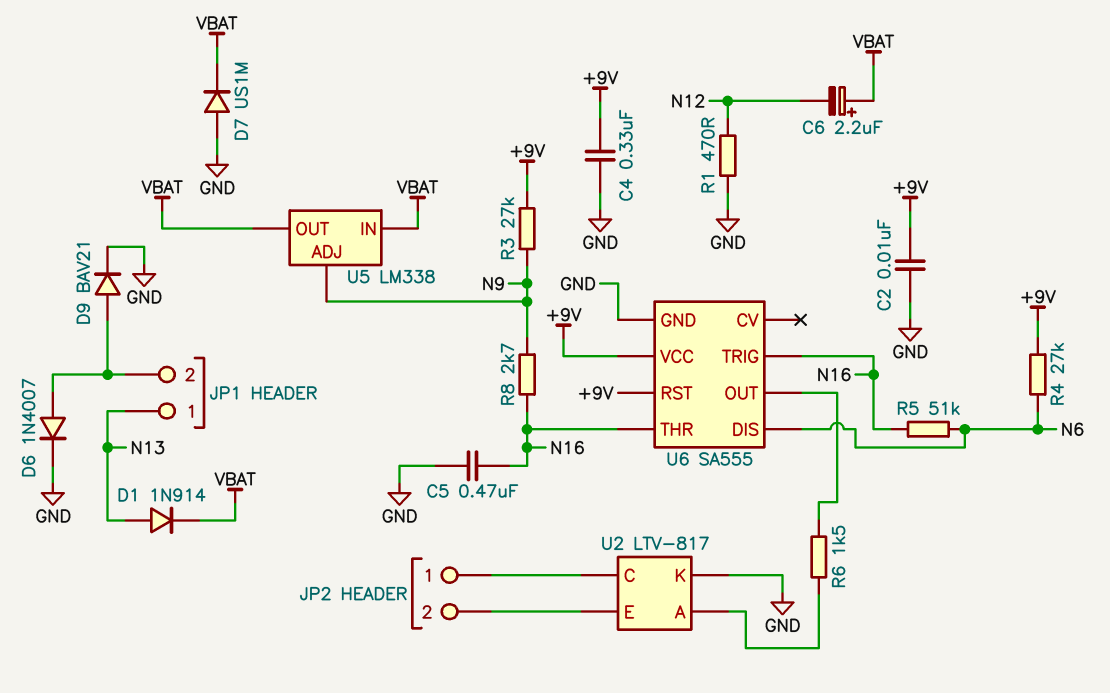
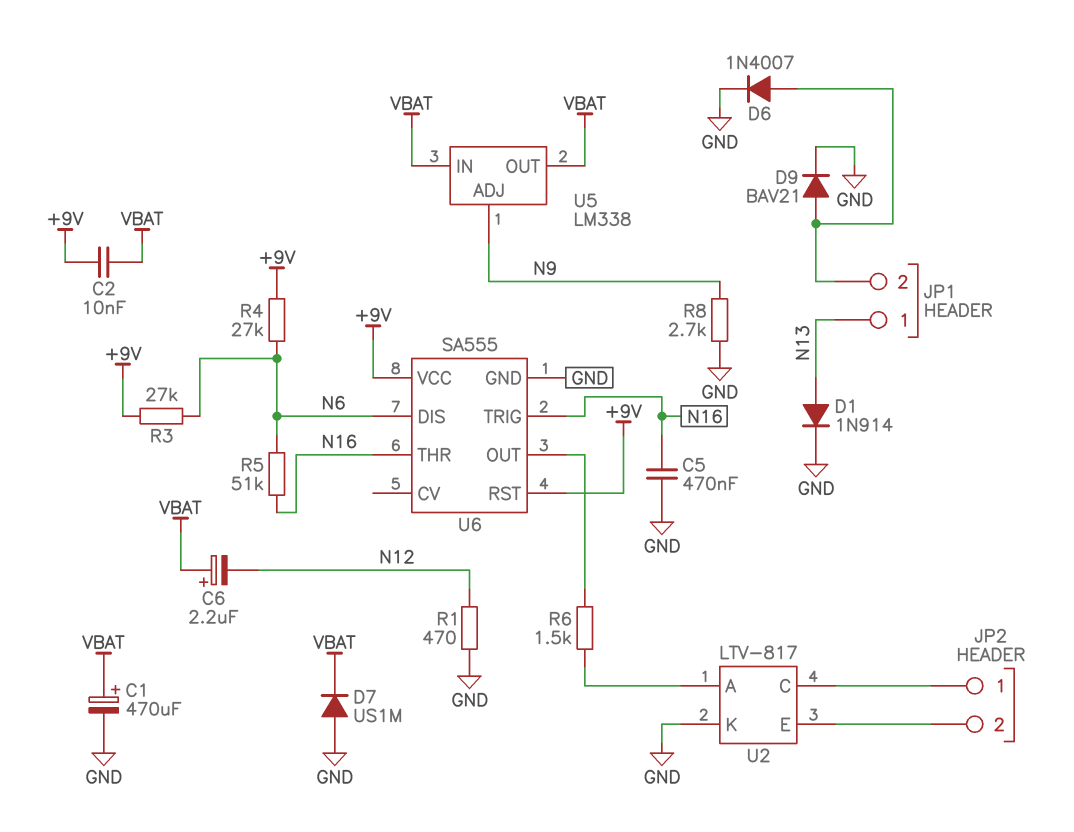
C1: none -> 470uF (plus VBAT, minus GND)
C2: 10nF (+9V, GND) -> 10nF (+9V, VBAT)
C4: 330nF (+9V, GND) -> none
D1: diode 1N914 (A N13, K VBAT) -> diode 1N914 (A N13, K GND)
R3: 27k (+9V, N9) -> 27k (+9V, N6)
R8: 2.7k (N9, N16) -> 2.7k (GND, N9)

